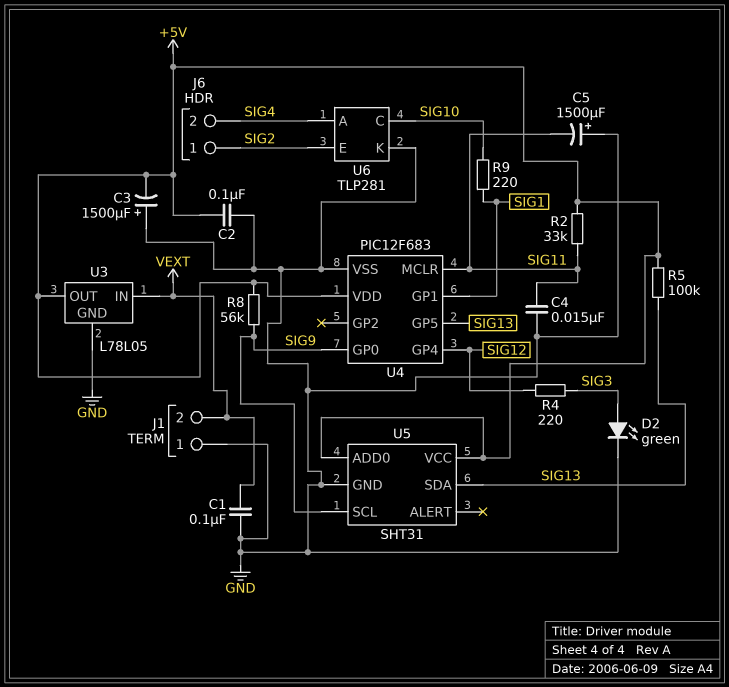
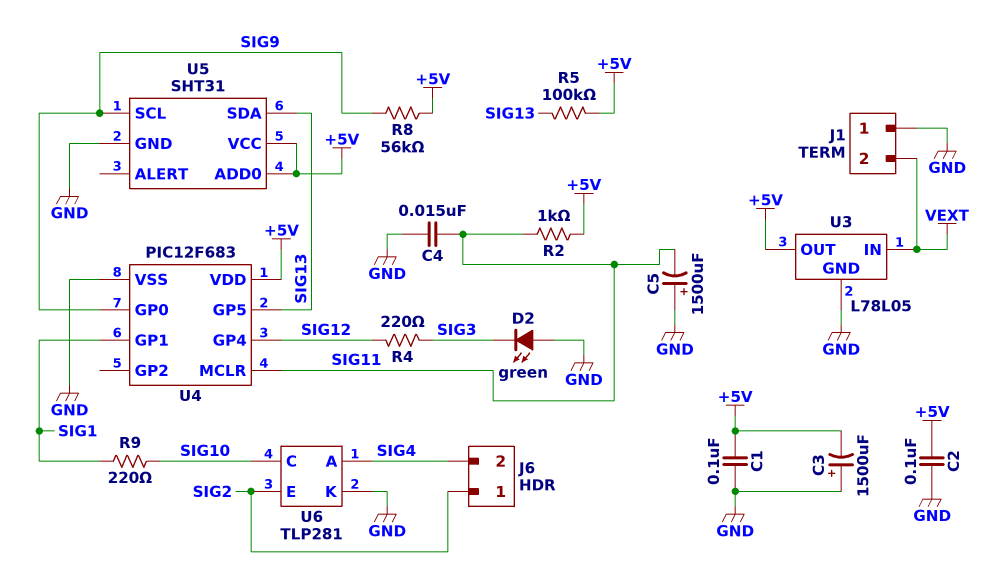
C1: 100nF (GND, VEXT) -> 100nF (+5V, GND)
D2: LED green (A SIG3, K GND) -> LED green (A GND, K SIG3)
R2: 33k (+5V, SIG11) -> 1k (+5V, SIG11)

